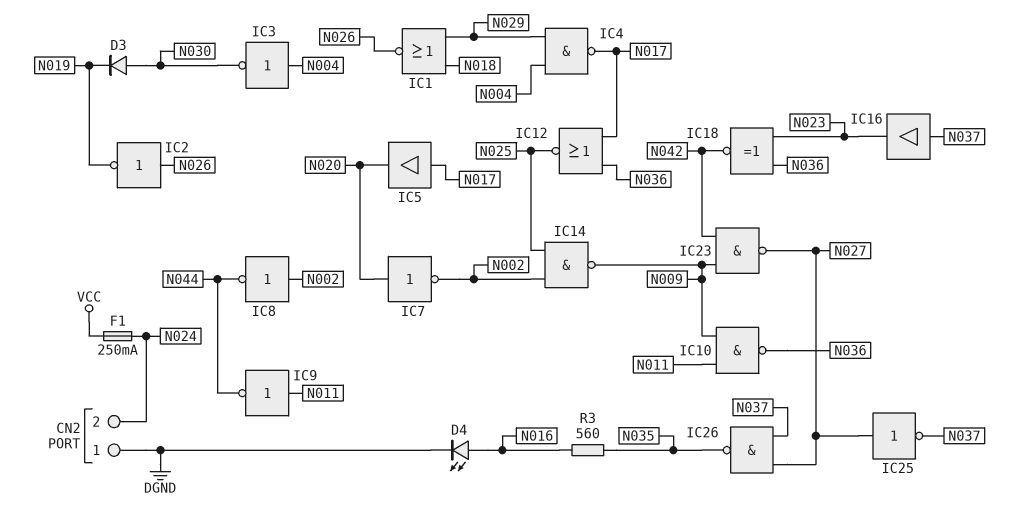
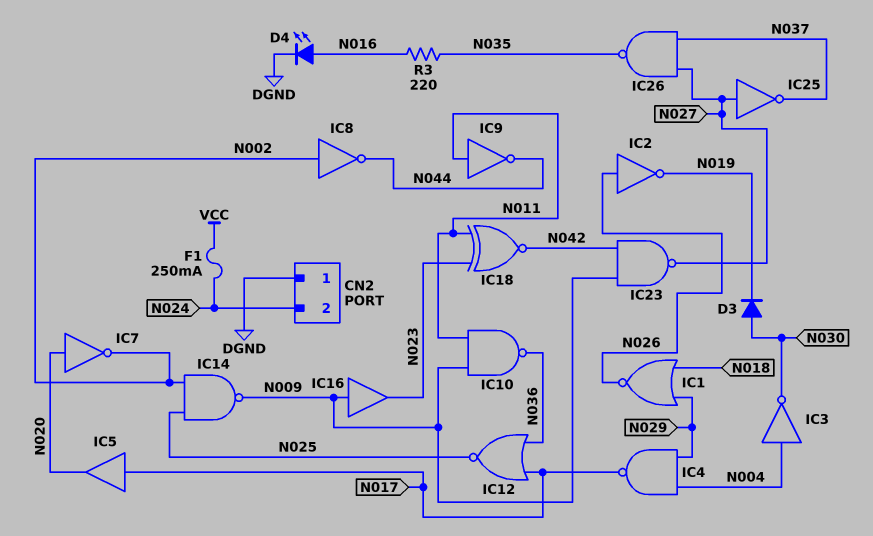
IC16: buffer (in N037, out N023) -> buffer (in N009, out N023)
IC18: XNOR (in N023, in N036, out N042) -> XNOR (in N011, in N023, out N042)
R3: 560 (N016, N035) -> 220 (N016, N035)

